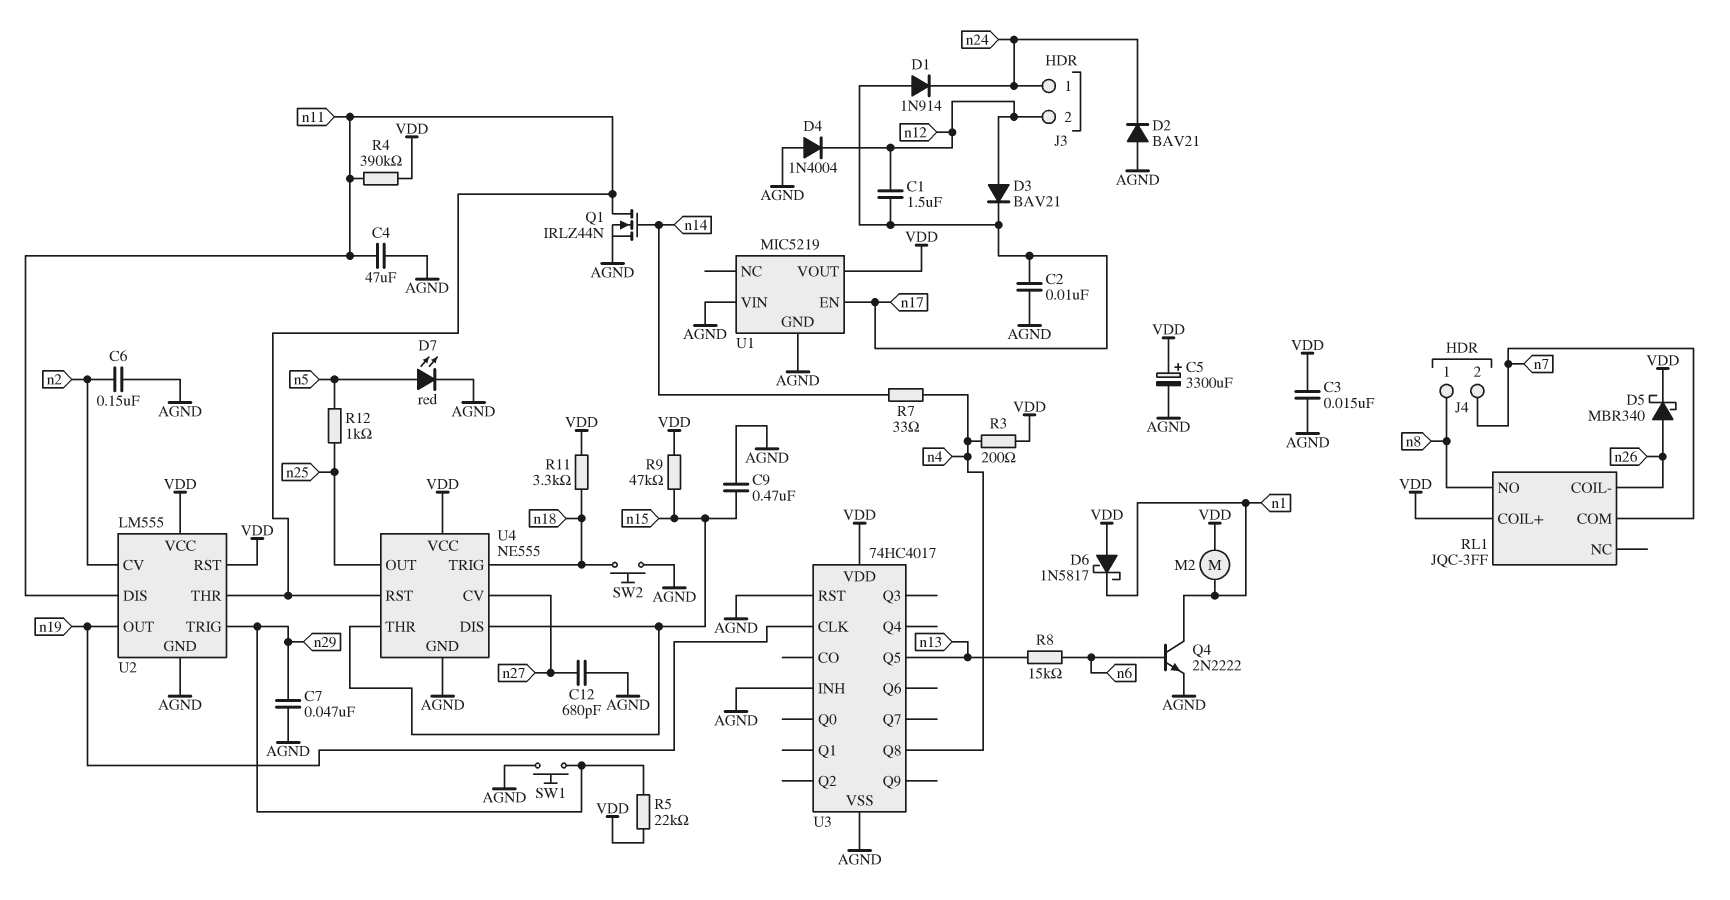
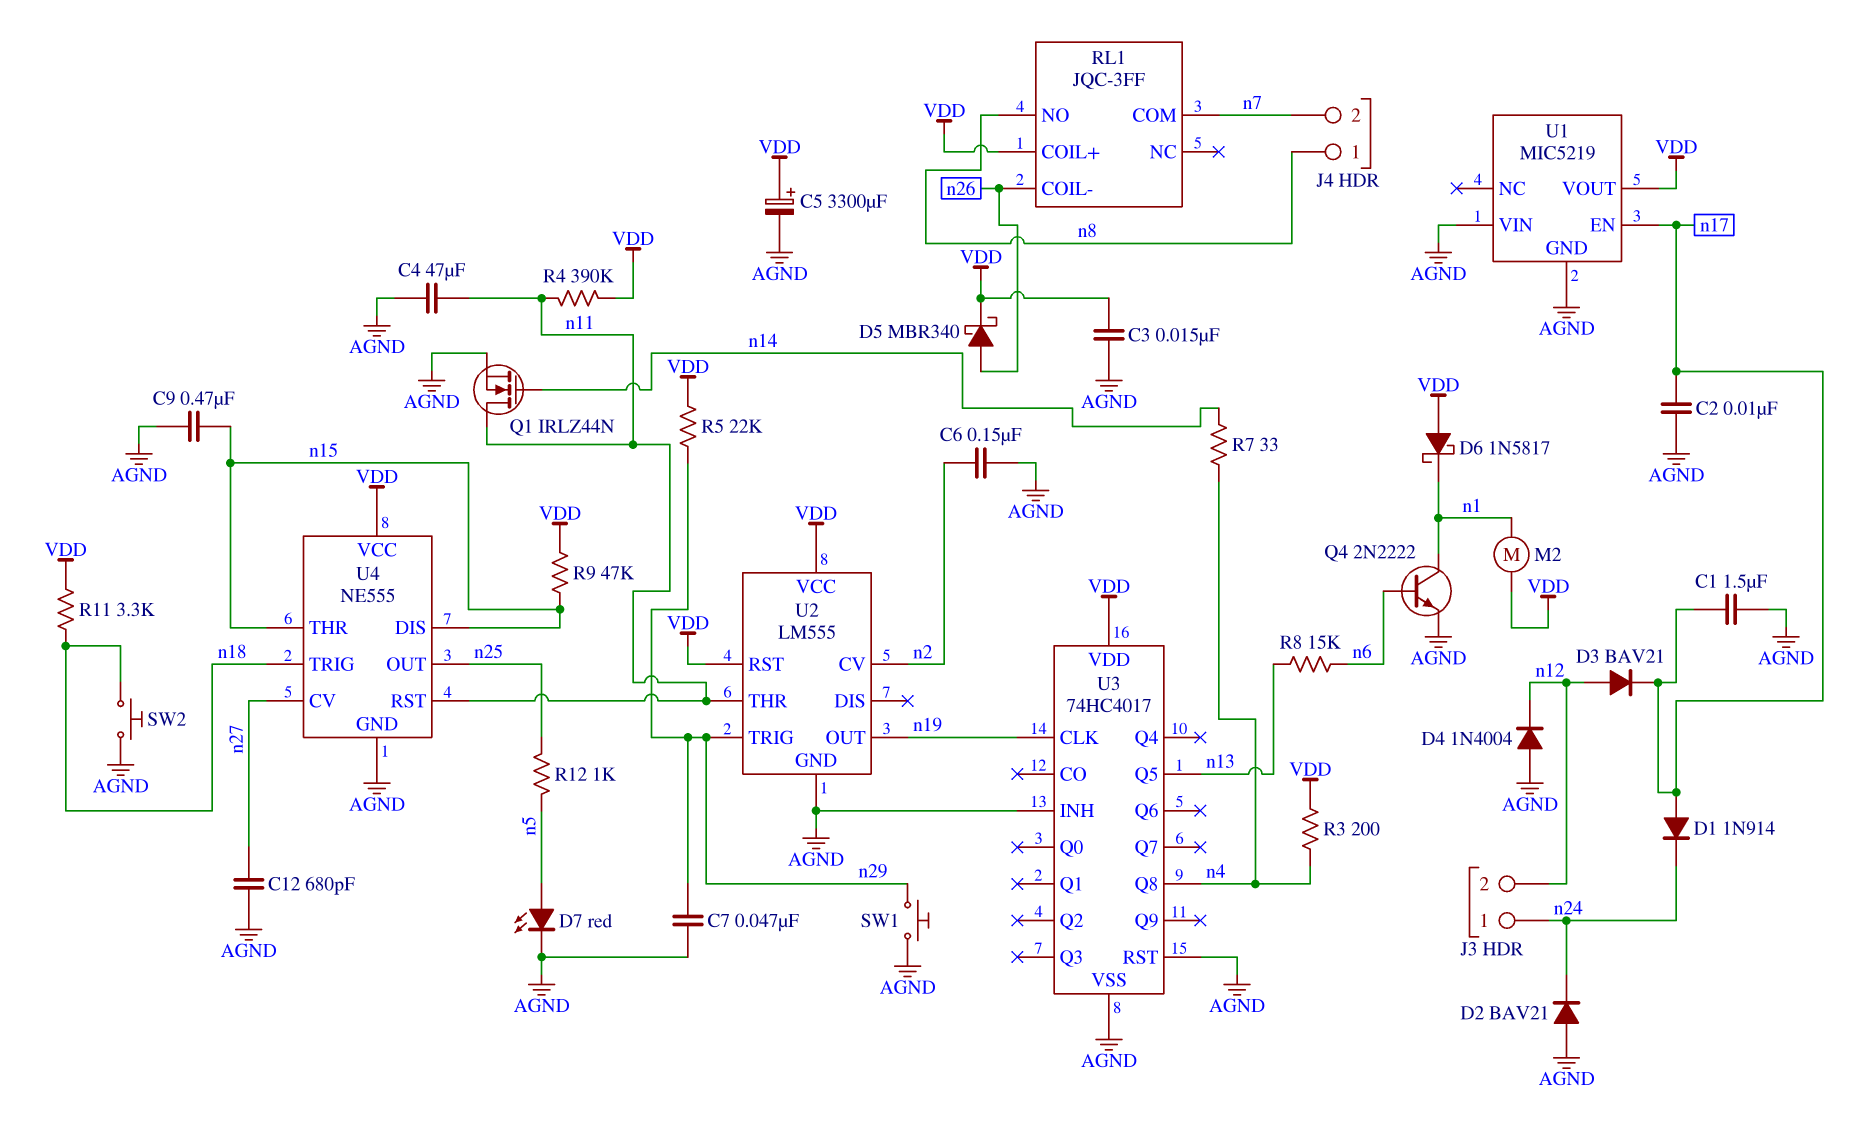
C1: 1.5uF (n12, n17) -> 1.5uF (AGND, n17)
U2 pin DIS: n11 -> none

